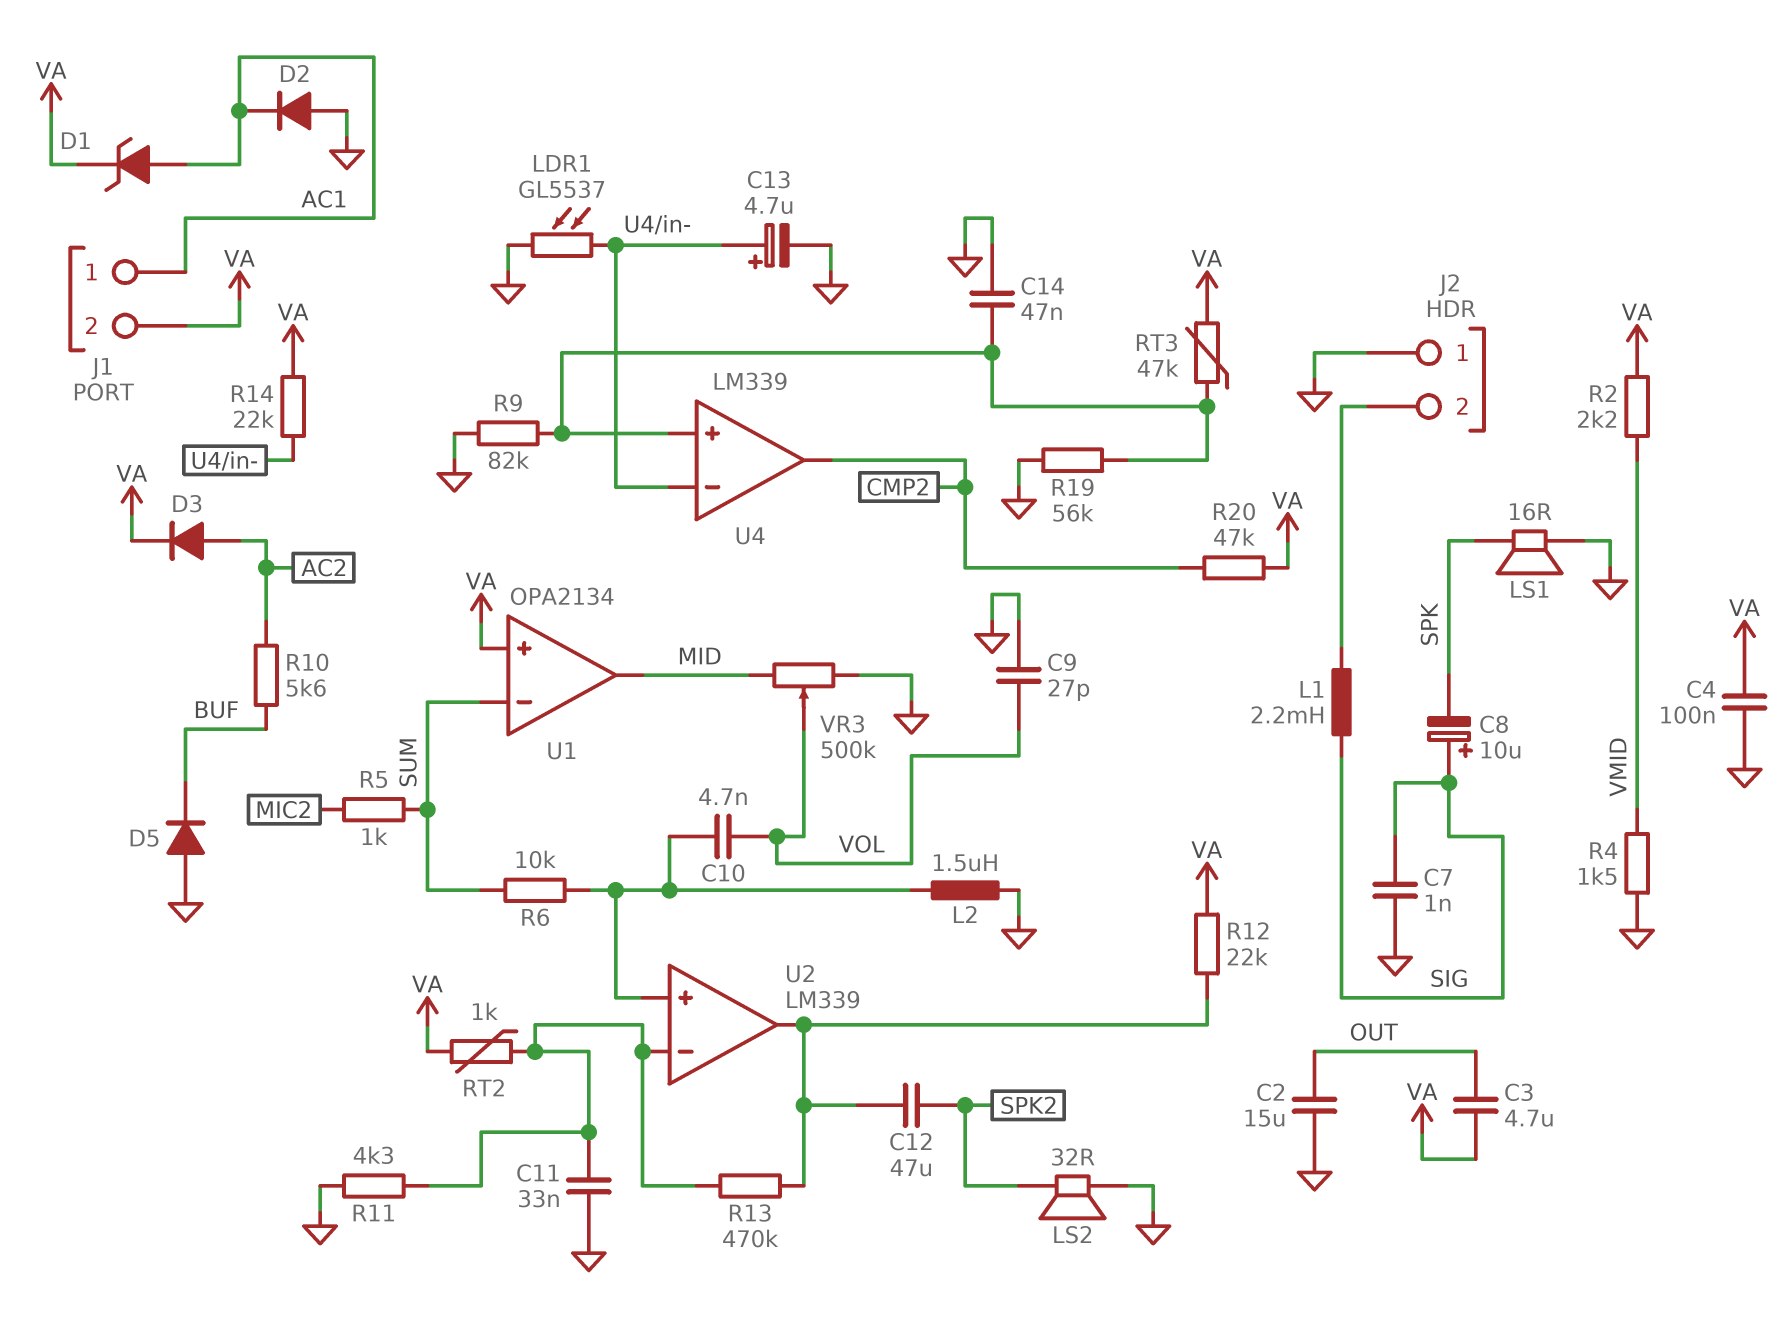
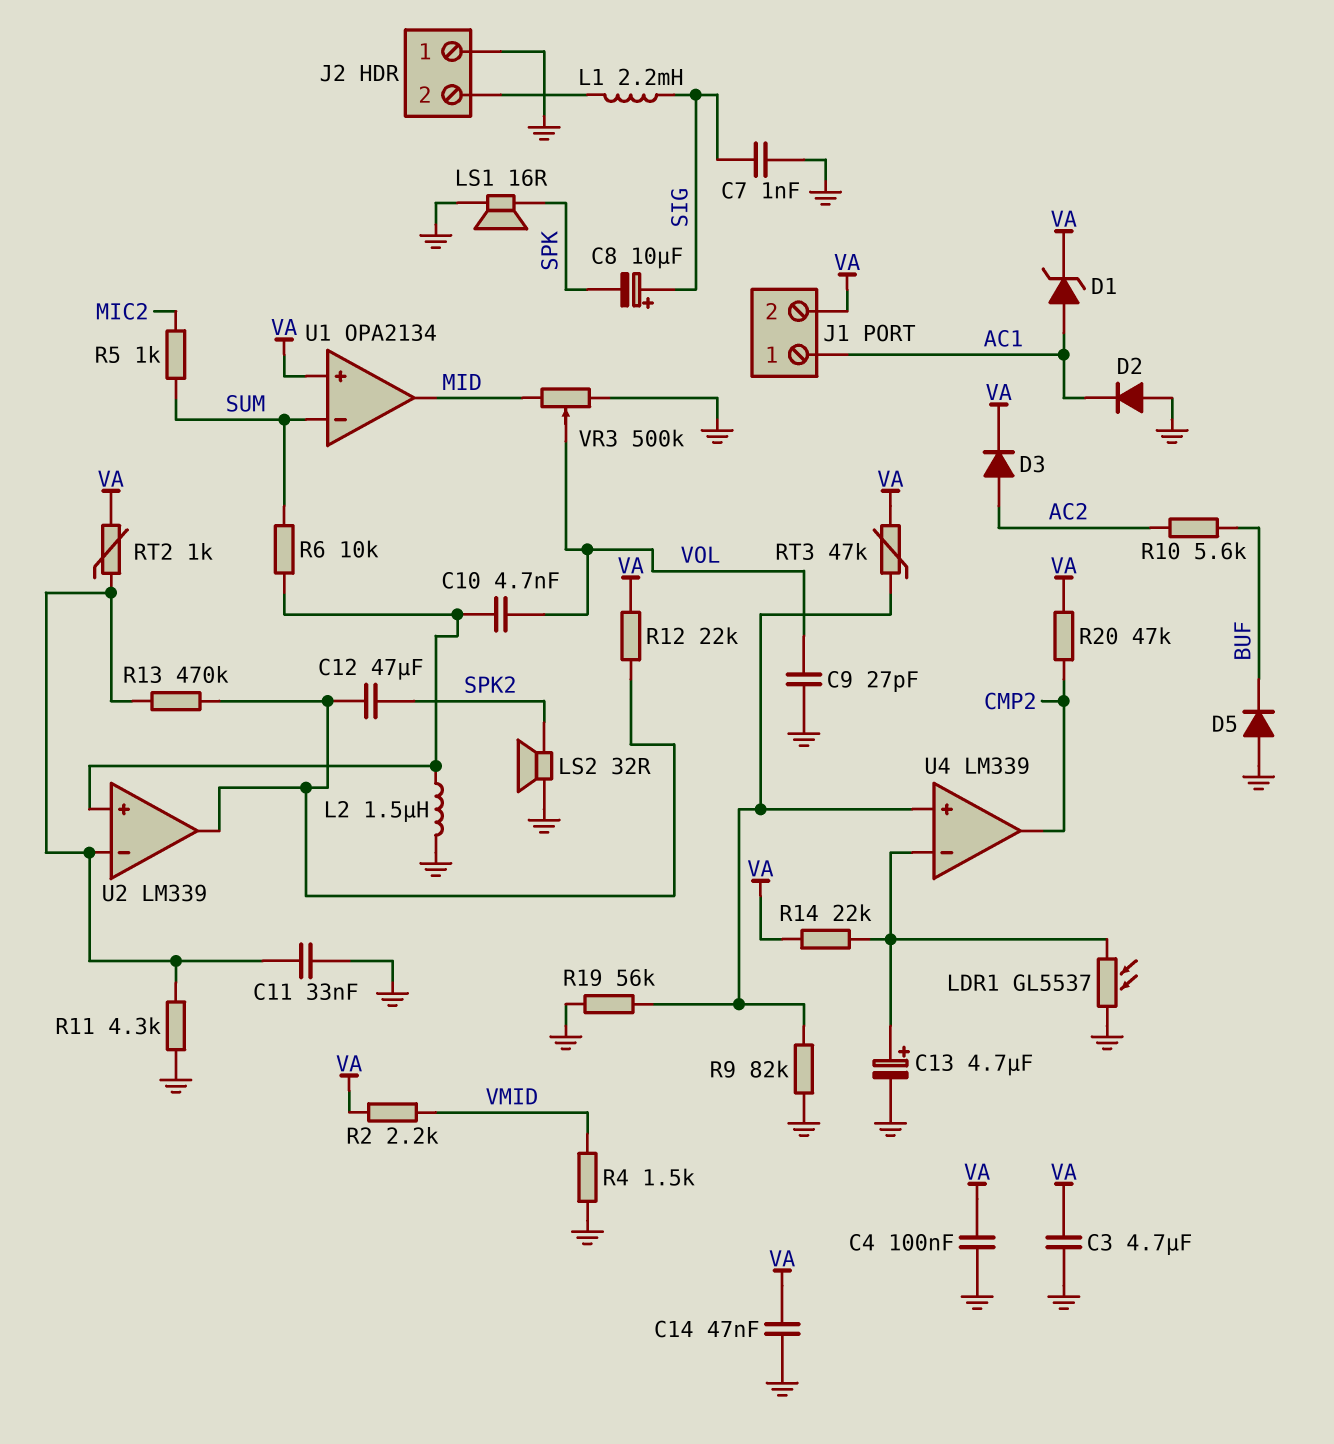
C2: 15uF (GND, OUT) -> none
C3: 4.7uF (OUT, VA) -> 4.7uF (GND, VA)
C14: 47nF (GND, U4/in+) -> 47nF (GND, VA)

